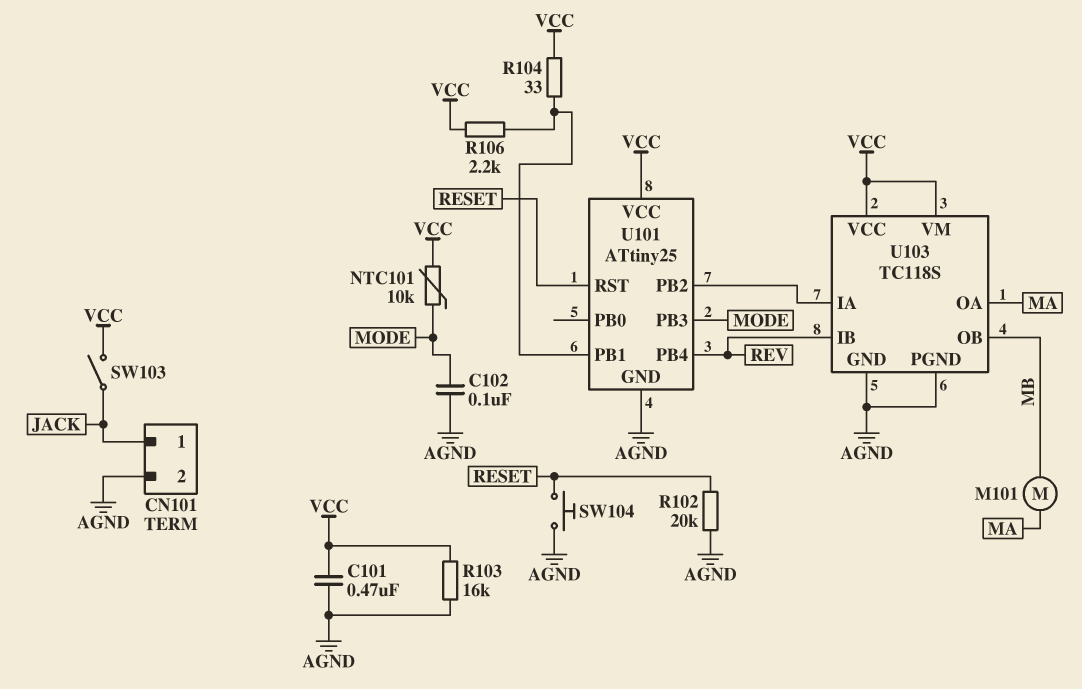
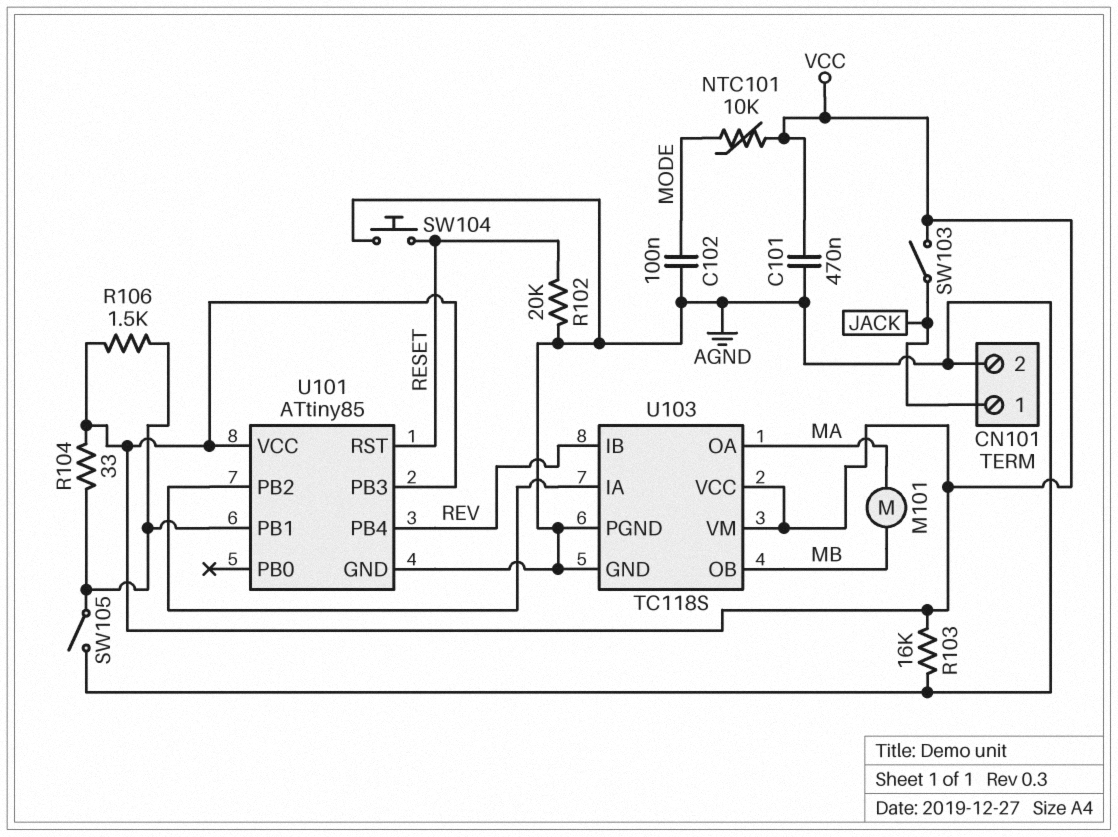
R106: 2.2k (U101/PB1, VCC) -> 1.5k (U101/PB1, VCC)
SW105: none -> switch (AGND, U101/PB1)
U101: ATtiny25 -> ATtiny85
U101 pin PB3: MODE -> VCC

